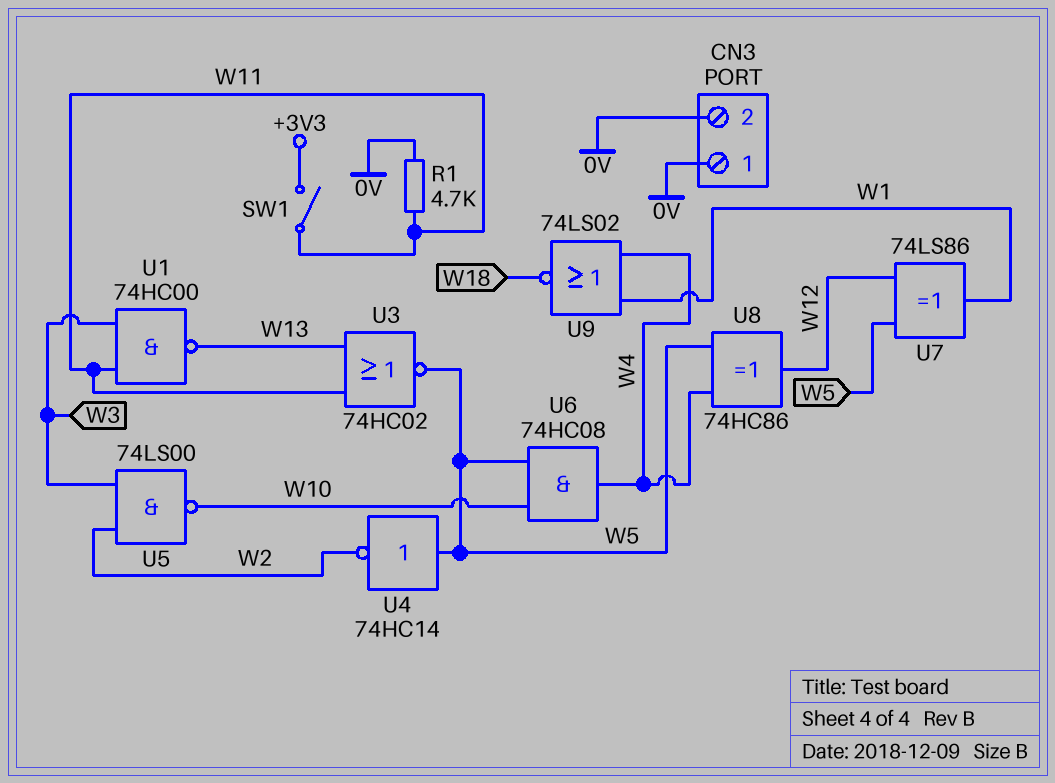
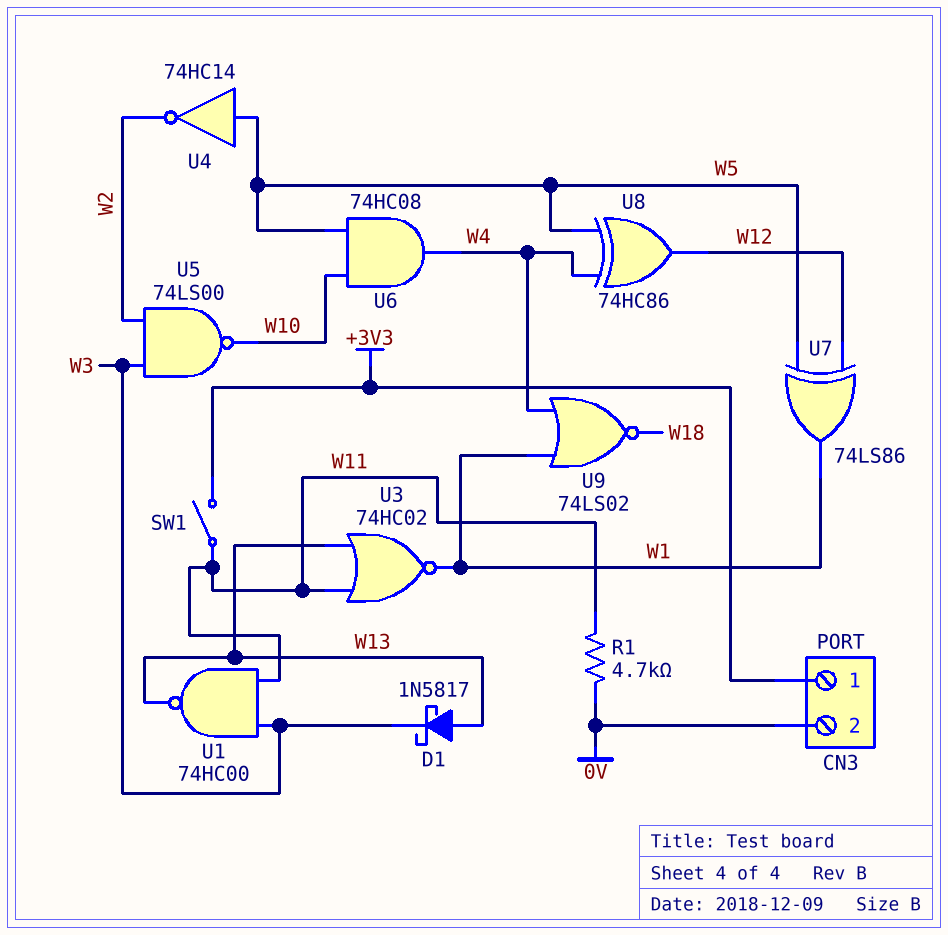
CN3 pin 1: 0V -> +3V3
D1: none -> schottky 1N5817 (A W13, K W3)
U3: NOR 74HC02 (in W11, in W13, out W5) -> NOR 74HC02 (in W11, in W13, out W1)

